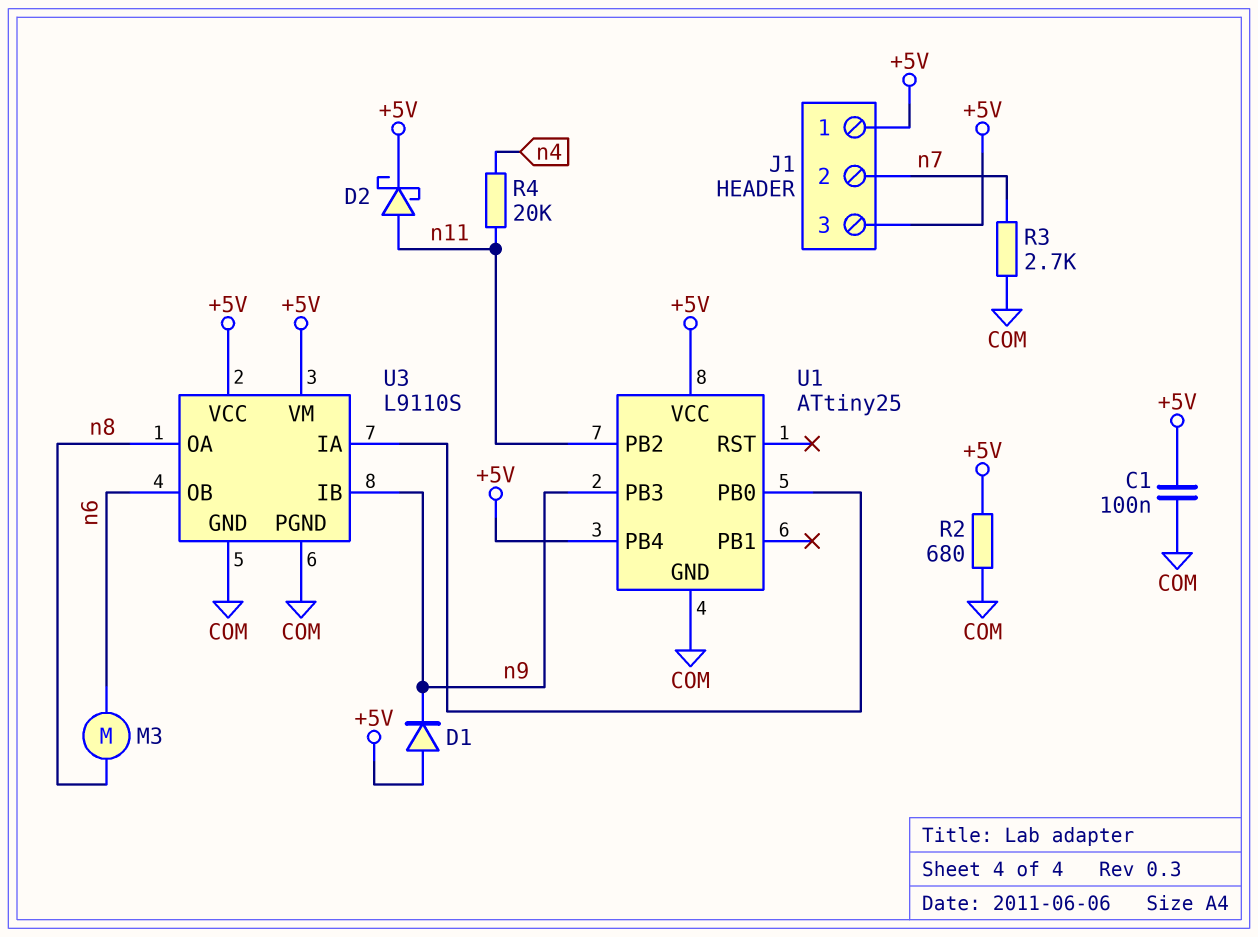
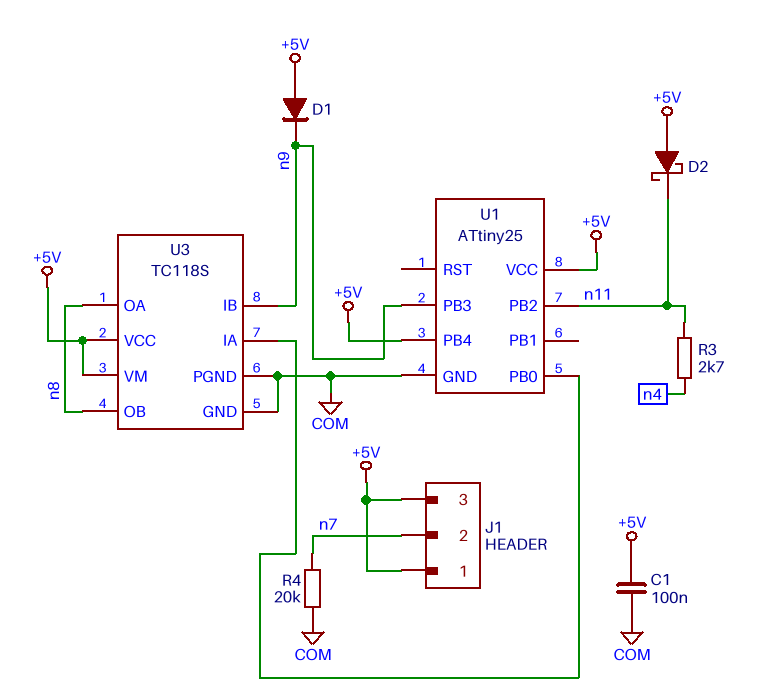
D2: schottky (A n11, K +5V) -> schottky (A +5V, K n11)
M3: motor (n6, n8) -> none
R2: 680 (+5V, COM) -> none
R3: 2.7k (COM, n7) -> 2.7k (n4, n11)
R4: 20k (n4, n11) -> 20k (COM, n7)
U3: L9110S -> TC118S
U3 pin OB: n6 -> n8

